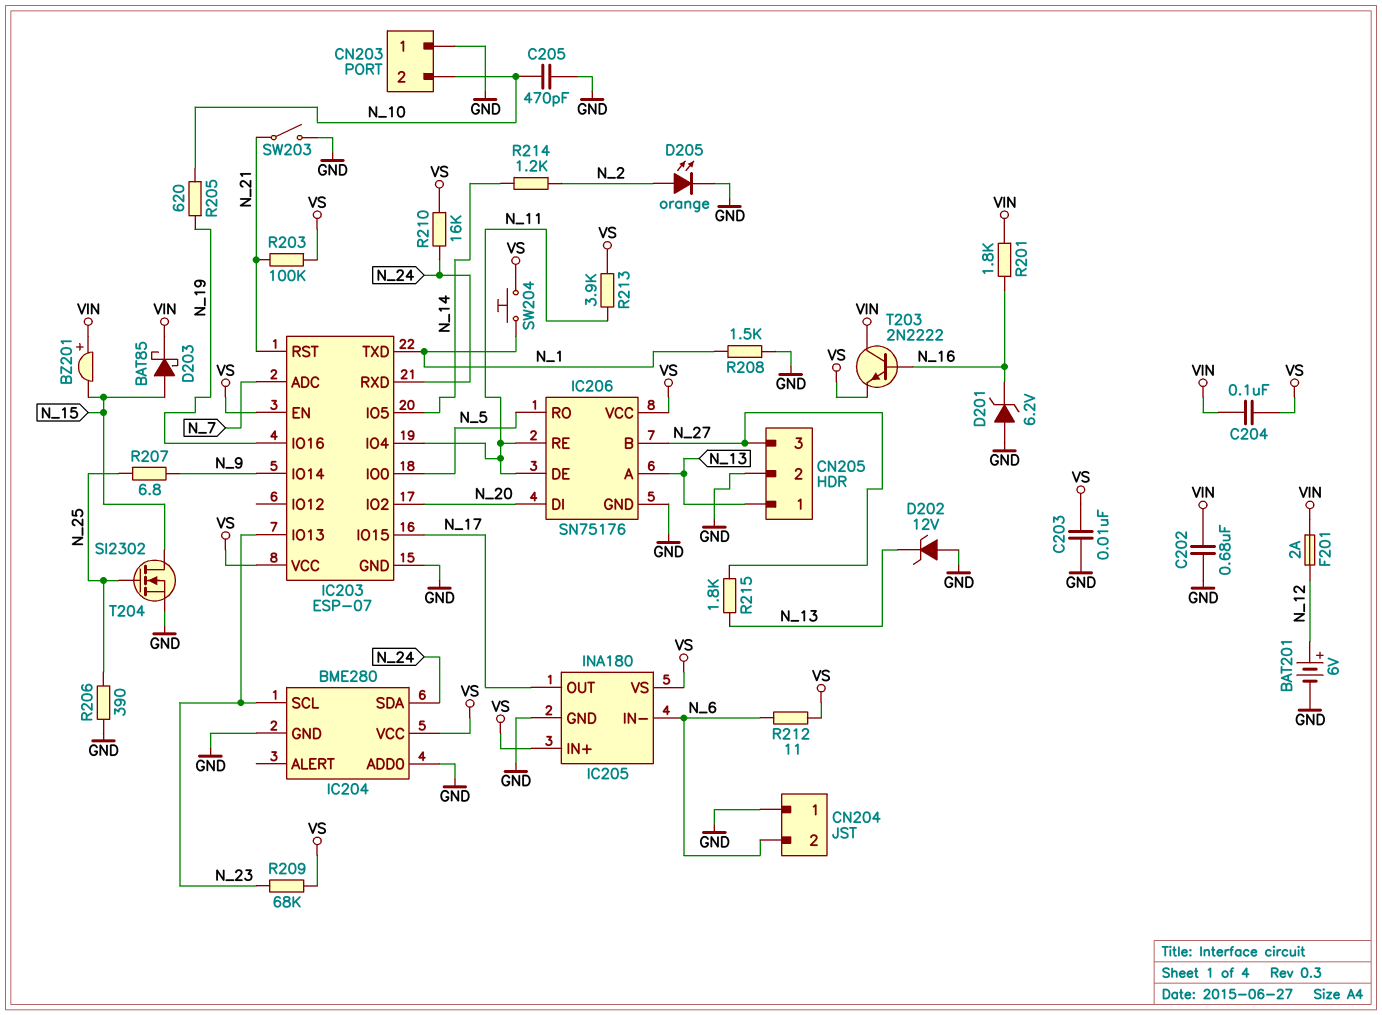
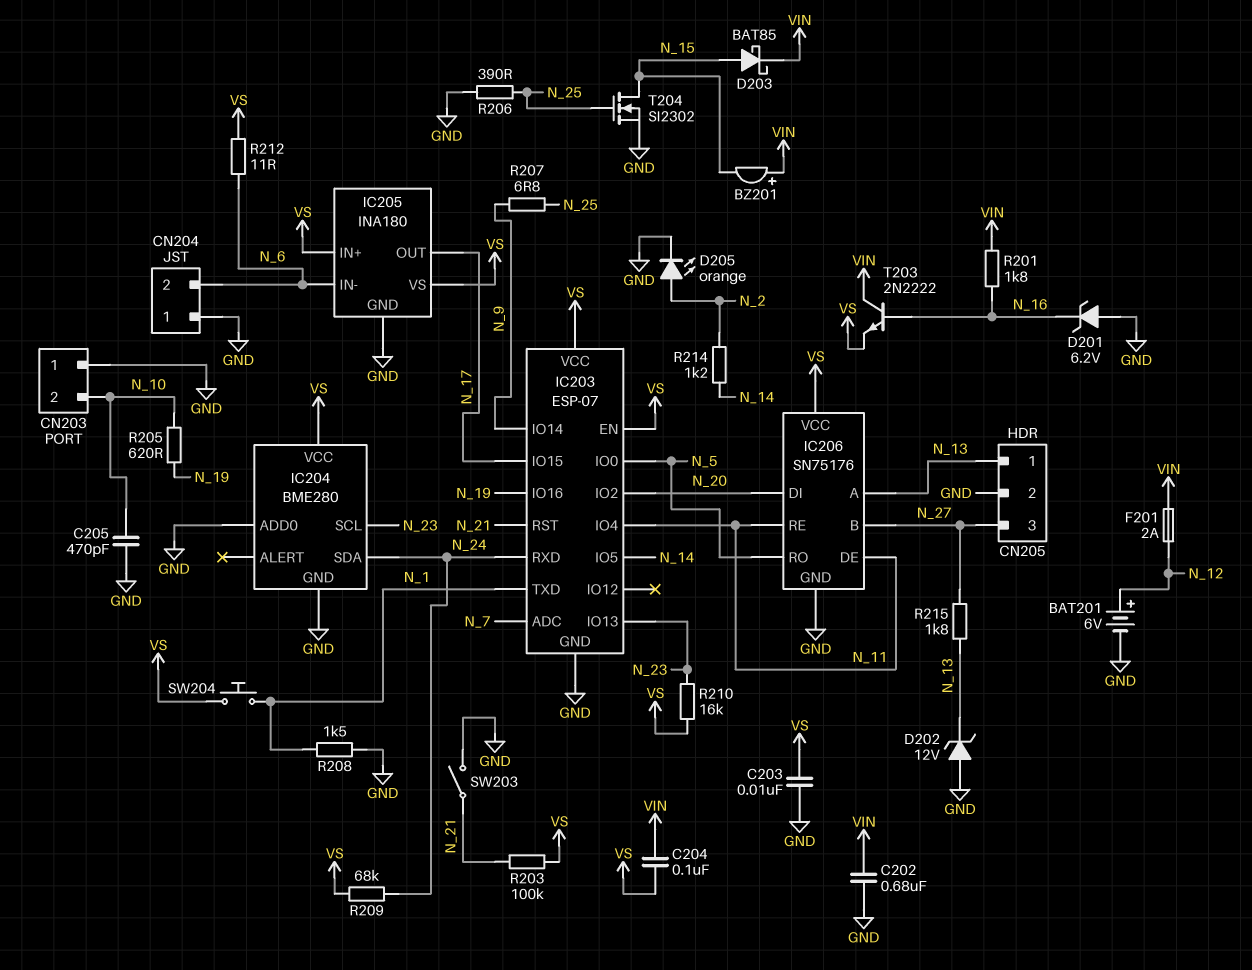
R209: 68k (N_23, VS) -> 68k (N_24, VS)
R210: 16k (N_24, VS) -> 16k (N_23, VS)
R213: 3.9k (N_11, VS) -> none

